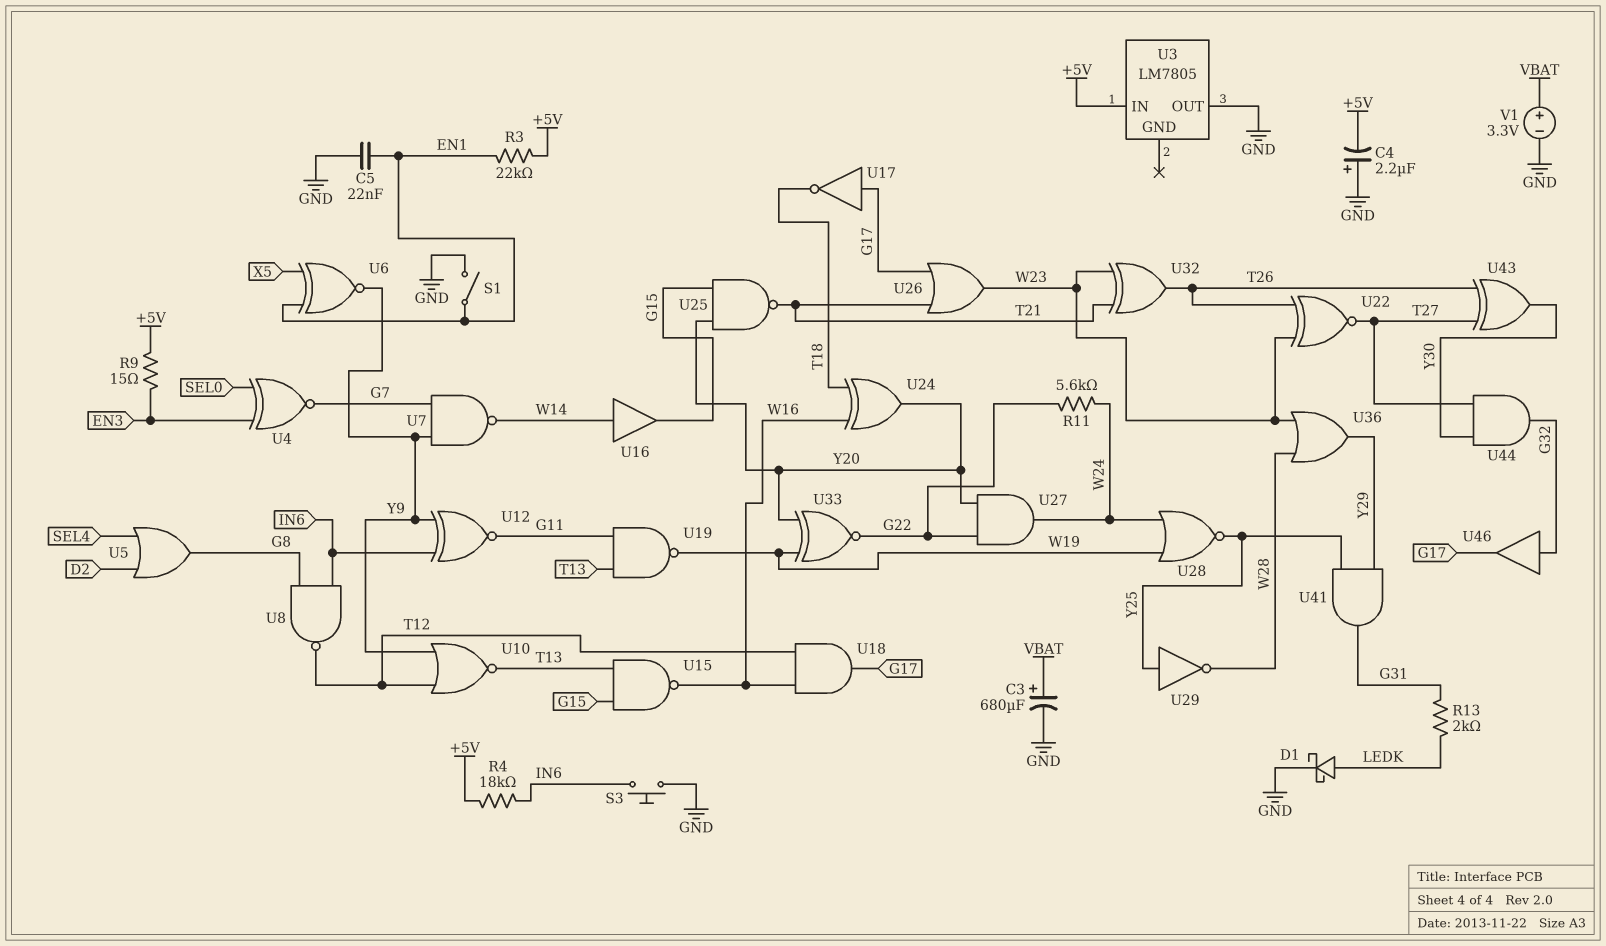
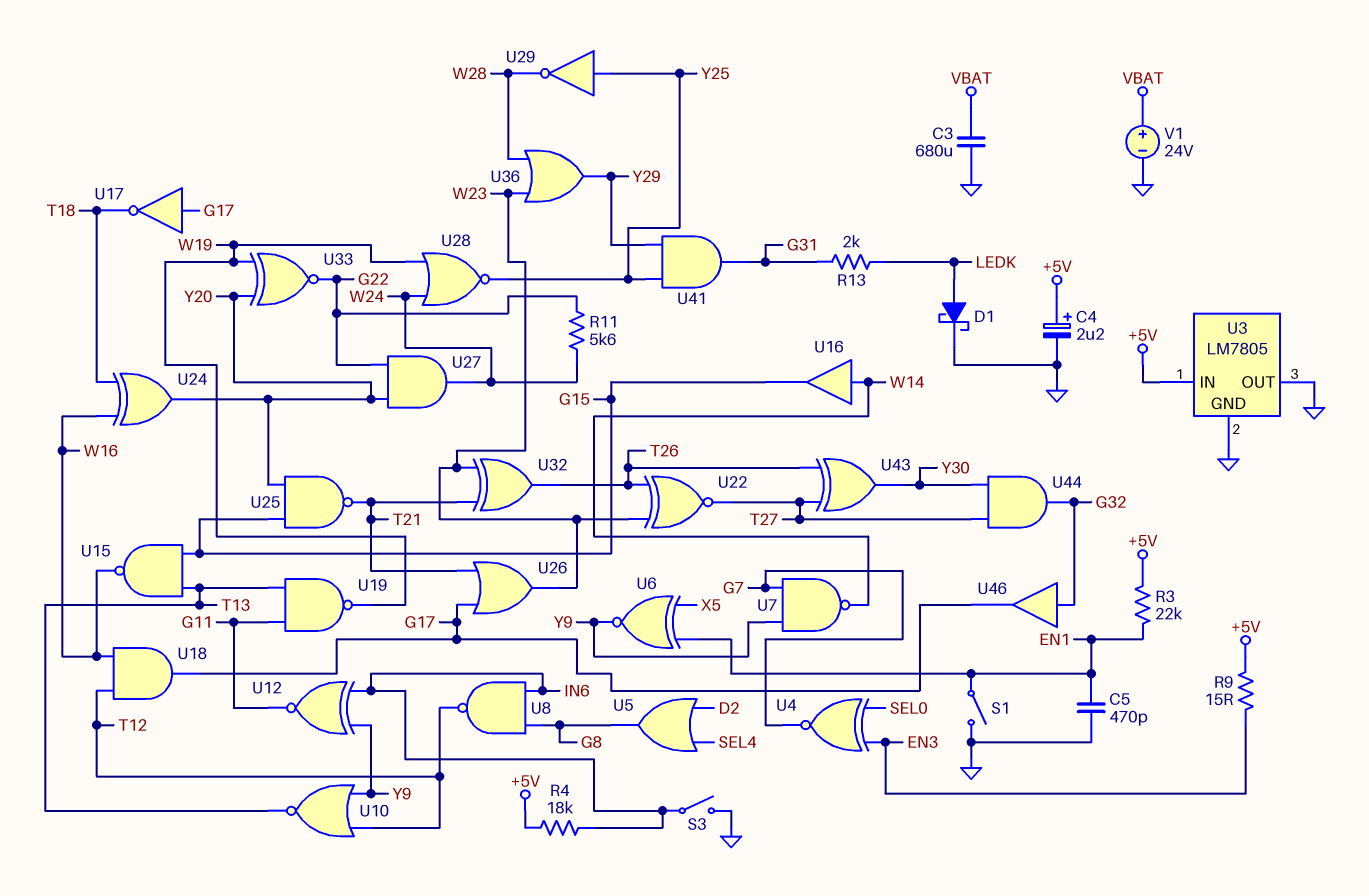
C3: 680uF (plus VBAT, minus GND) -> 680uF (GND, VBAT)
C4: 2.2uF (plus GND, minus +5V) -> 2.2uF (plus +5V, minus GND)
C5: 22nF (EN1, GND) -> 470pF (EN1, GND)
S3: button (GND, IN6) -> switch (GND, IN6)
U3 pin GND: none -> GND
V1: 3.3V (plus VBAT, minus GND) -> 24V (plus VBAT, minus GND)

